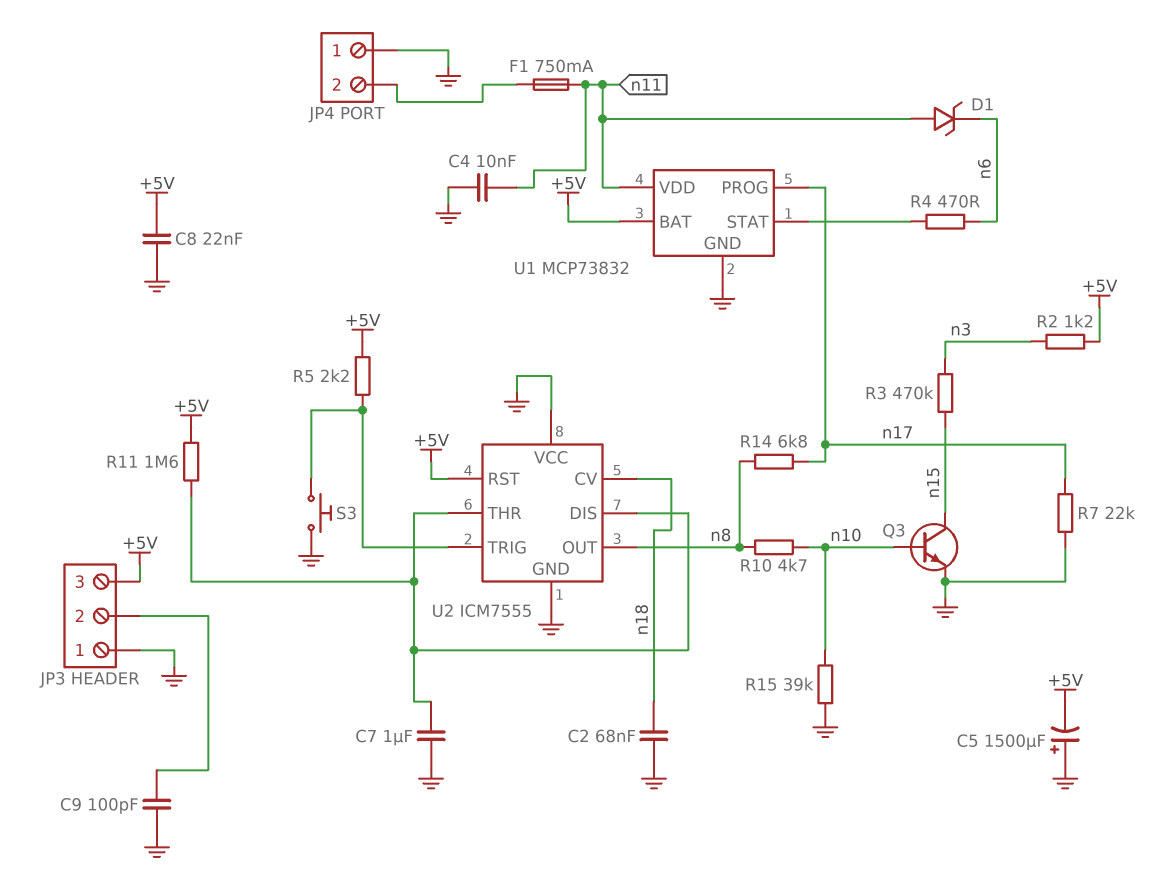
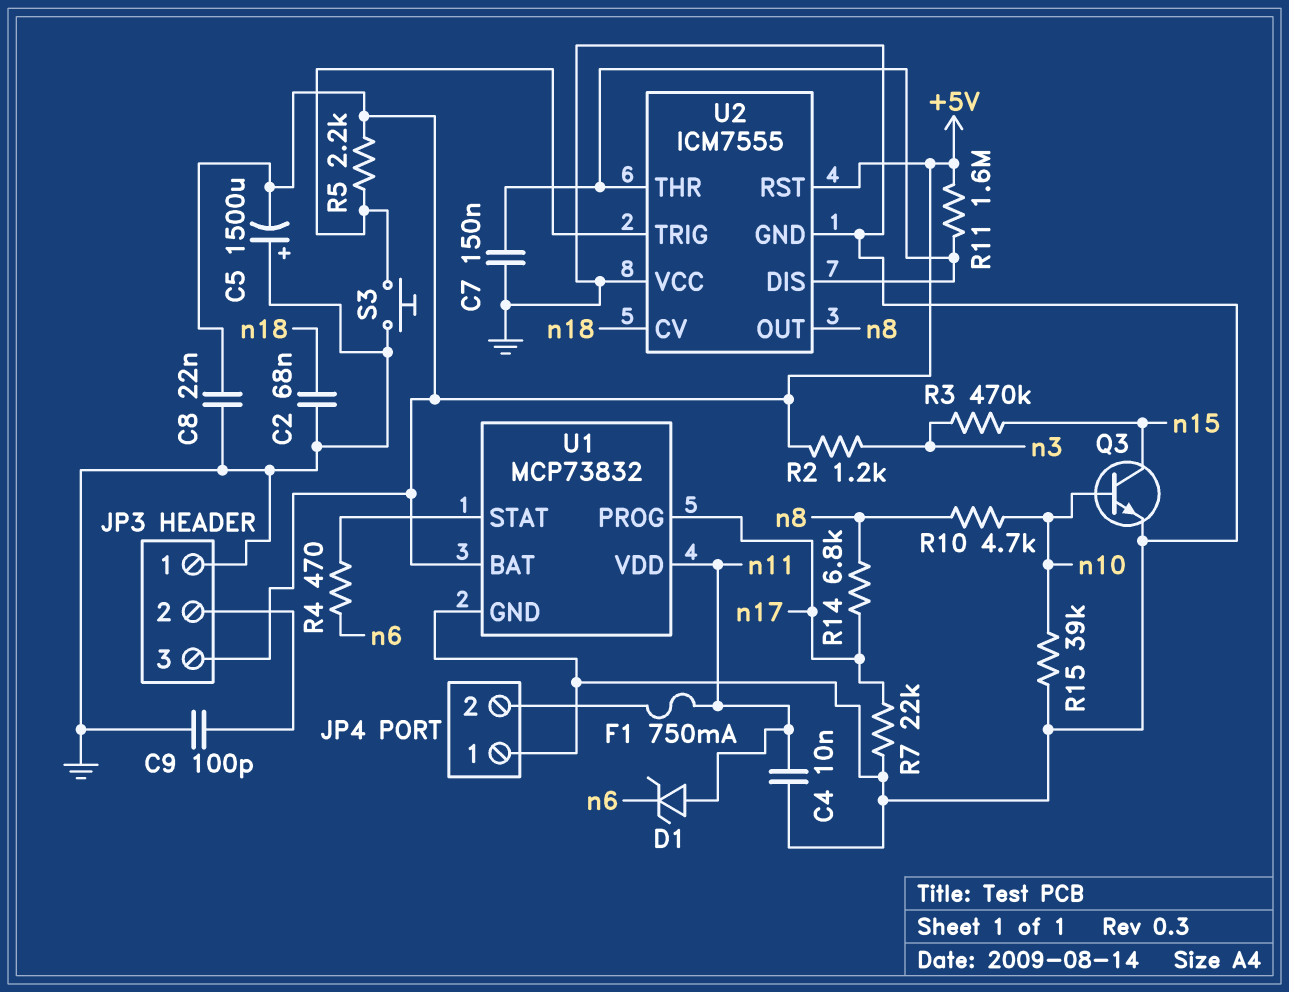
C7: 1uF (GND, U2/DIS) -> 150nF (GND, U2/DIS)

